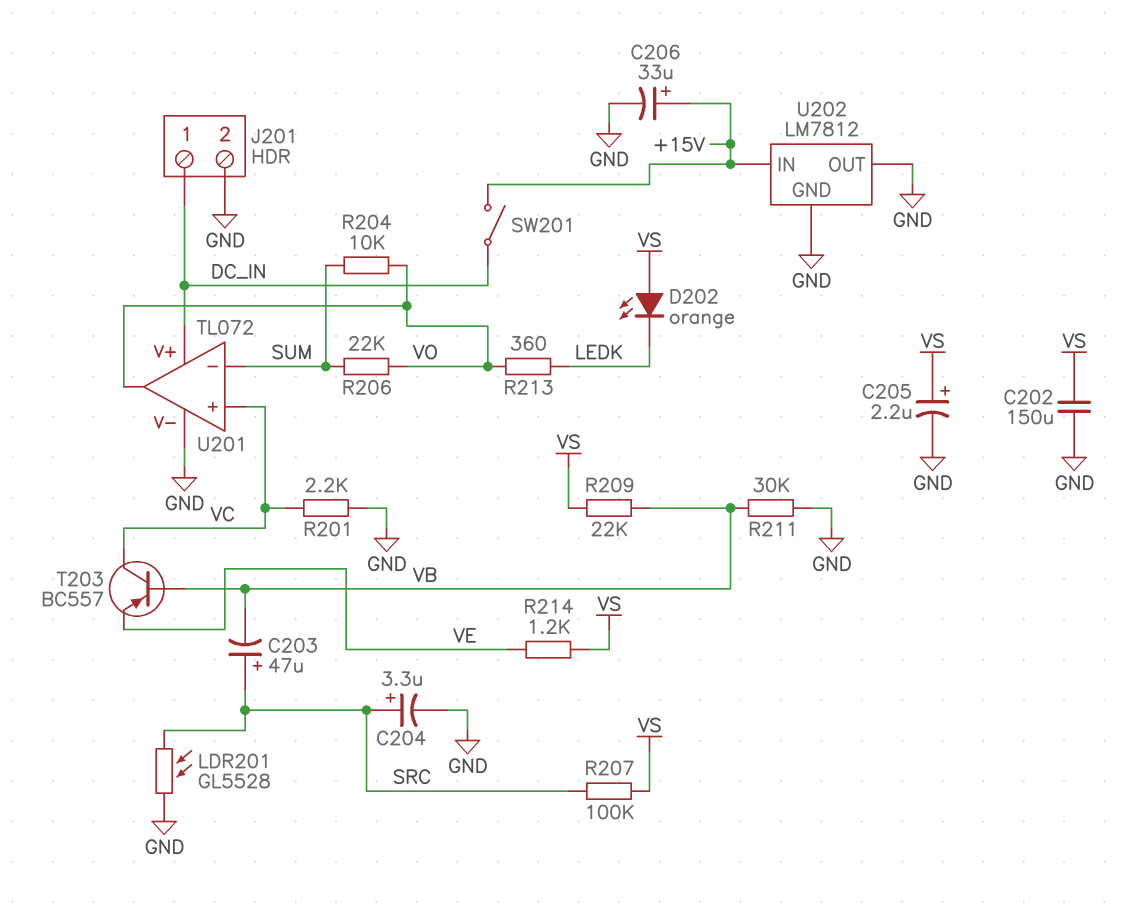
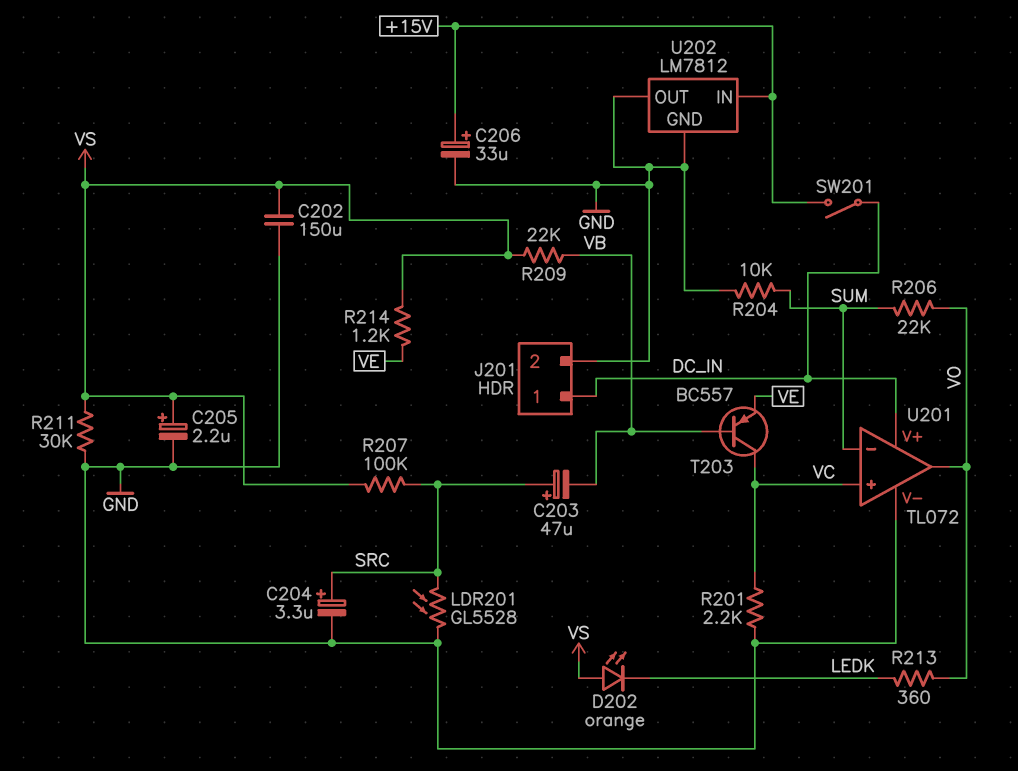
R204: 10k (SUM, VO) -> 10k (GND, SUM)
R211: 30k (GND, VB) -> 30k (GND, VS)

